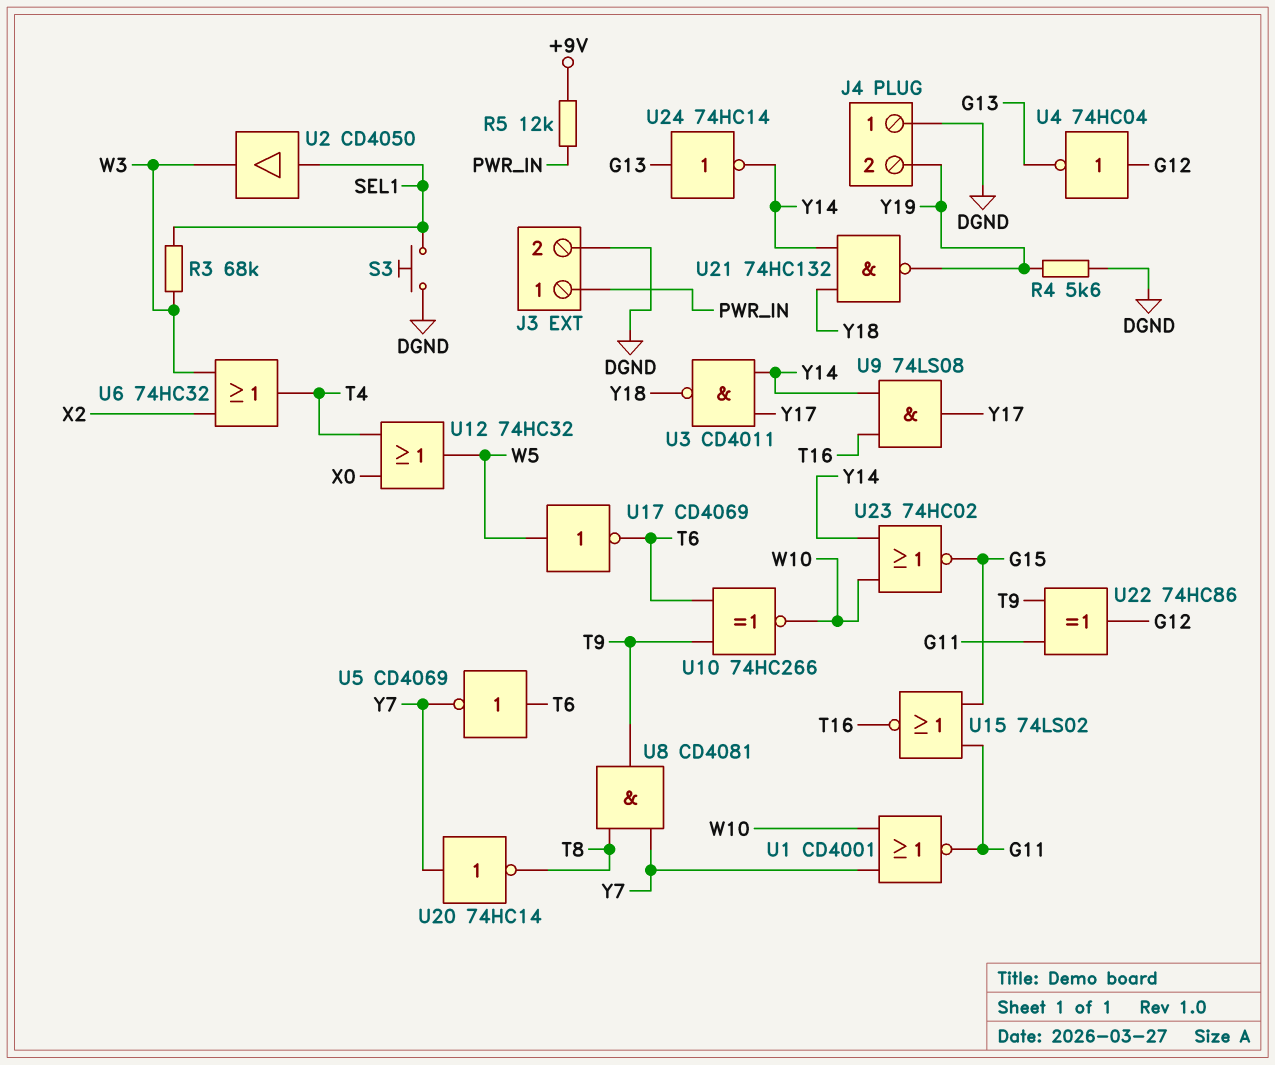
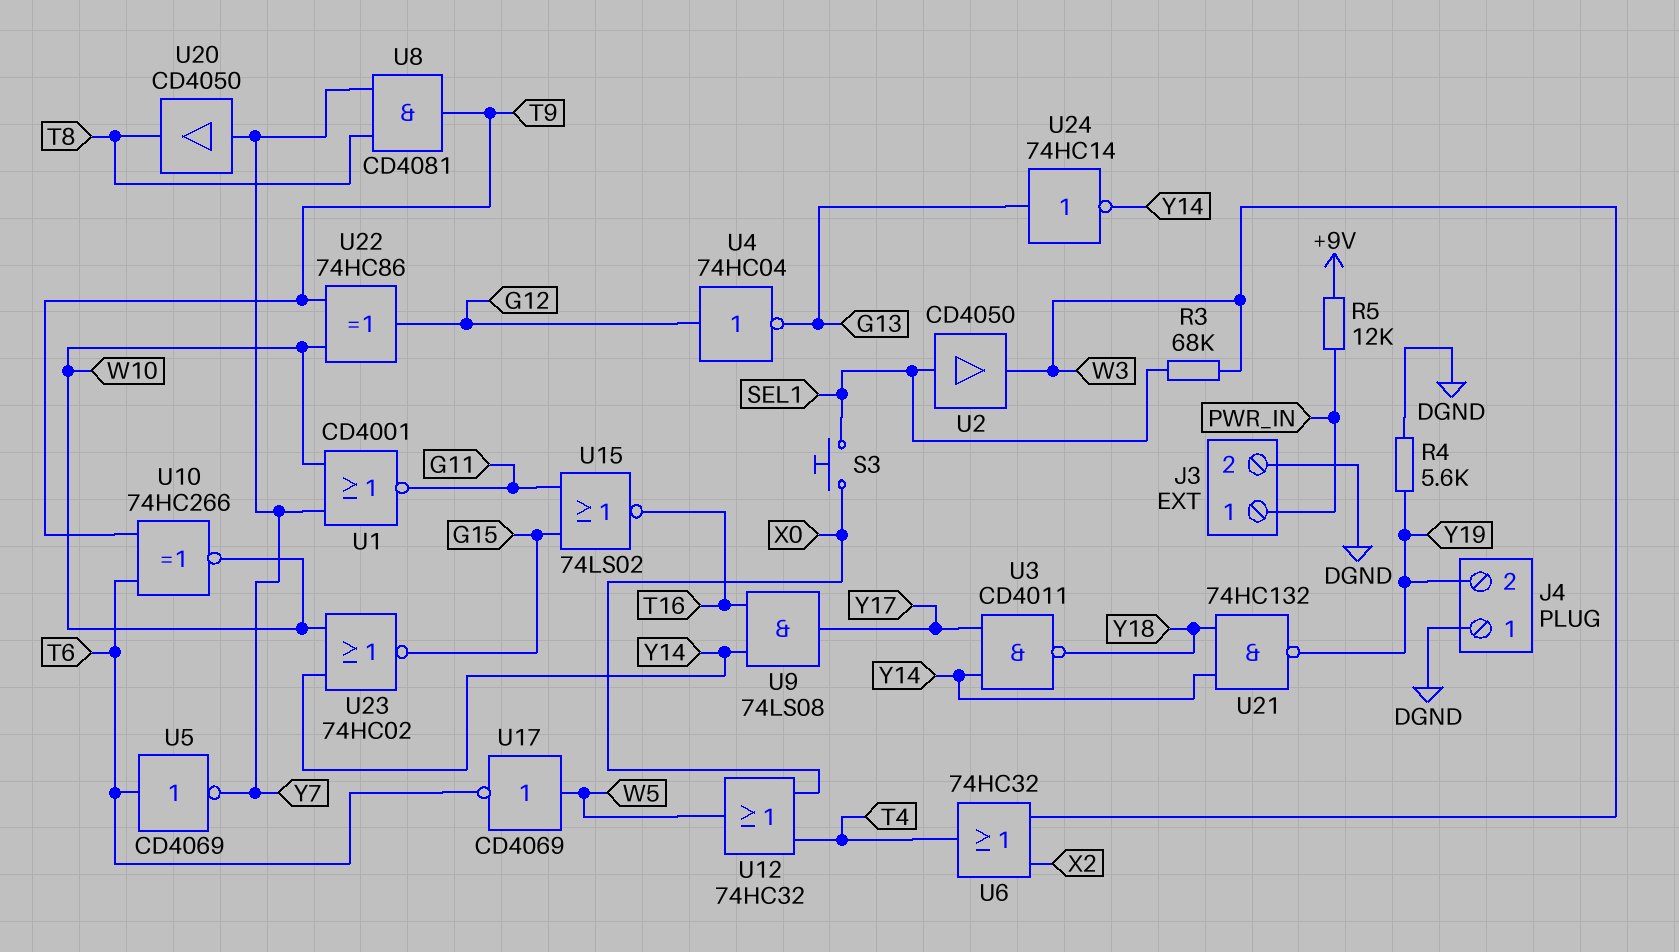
S3: button (DGND, SEL1) -> button (SEL1, X0)
U20: NOT 74HC14 (in Y7, out T8) -> buffer CD4050 (in Y7, out T8)
U22: XOR 74HC86 (in G11, in T9, out G12) -> XOR 74HC86 (in T9, in W10, out G12)

